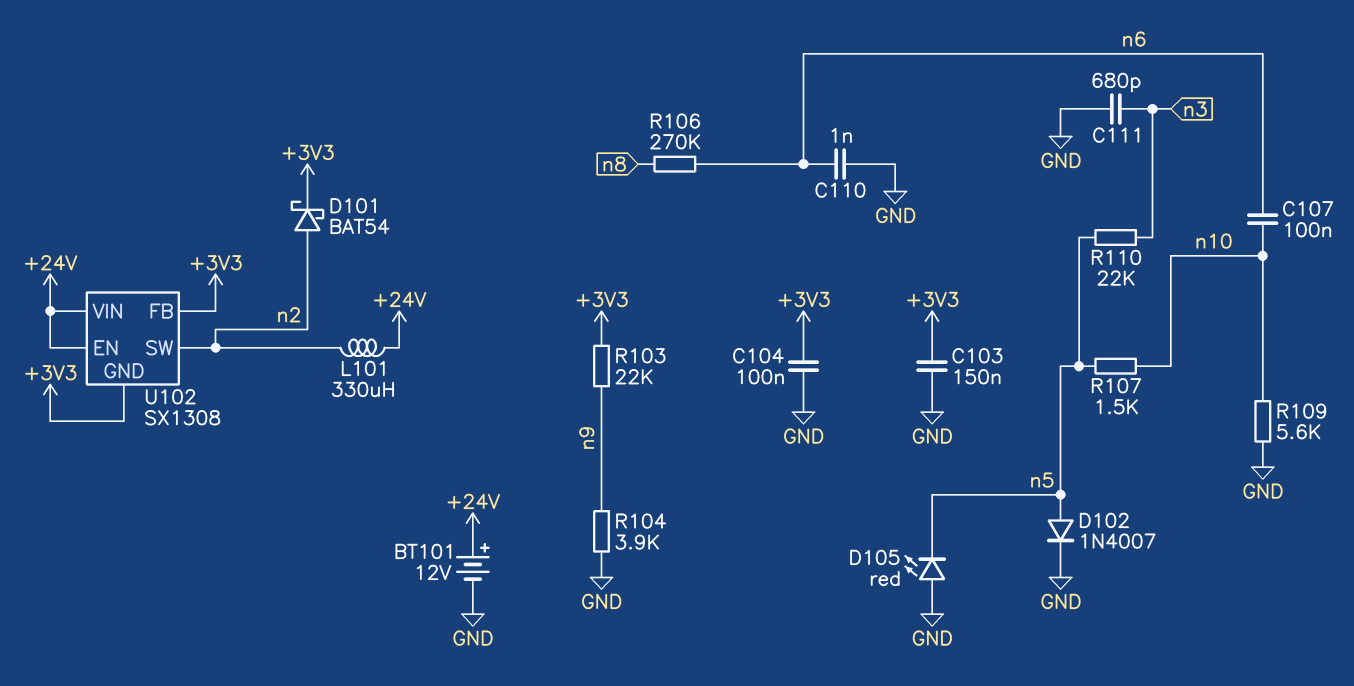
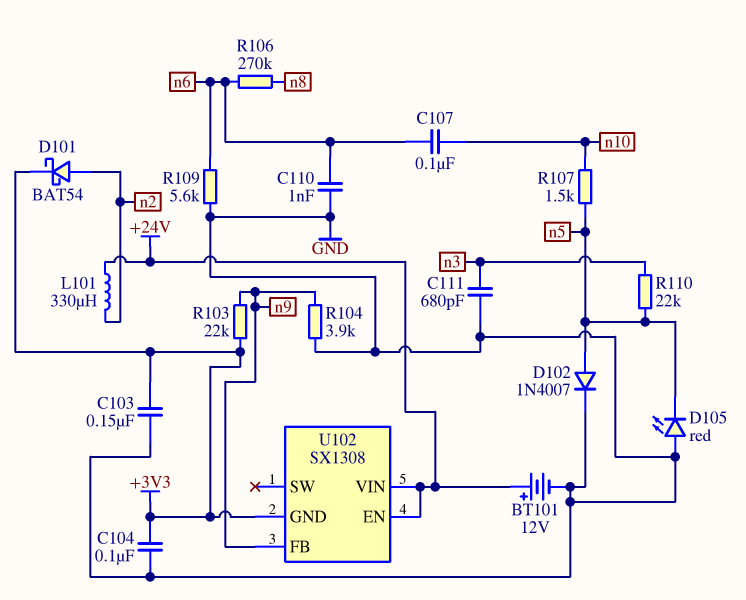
R109: 5.6k (GND, n10) -> 5.6k (GND, n6)
U102 pin FB: +3V3 -> n9
U102 pin SW: n2 -> none

